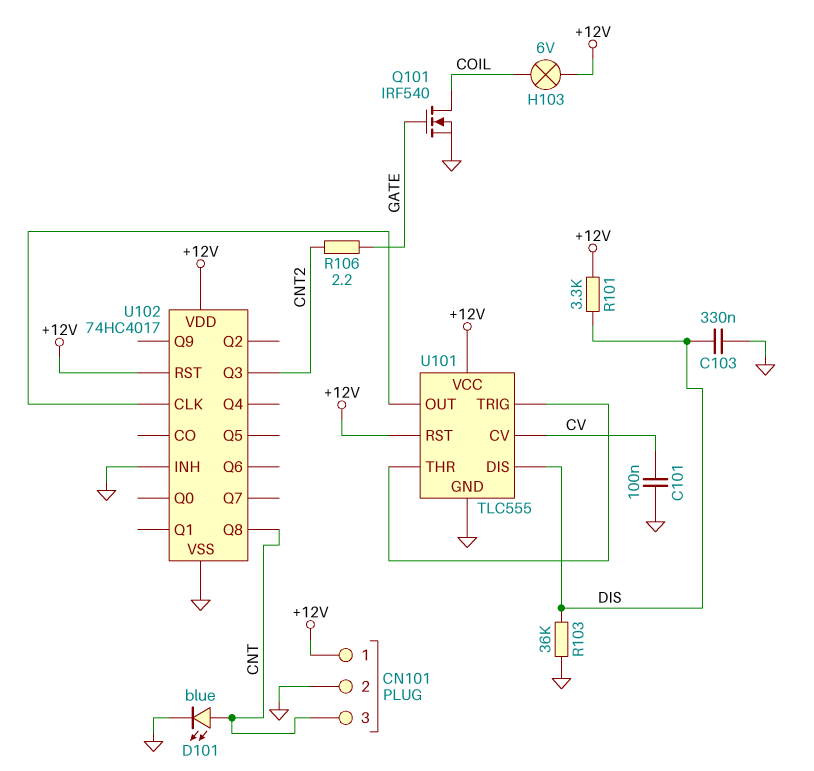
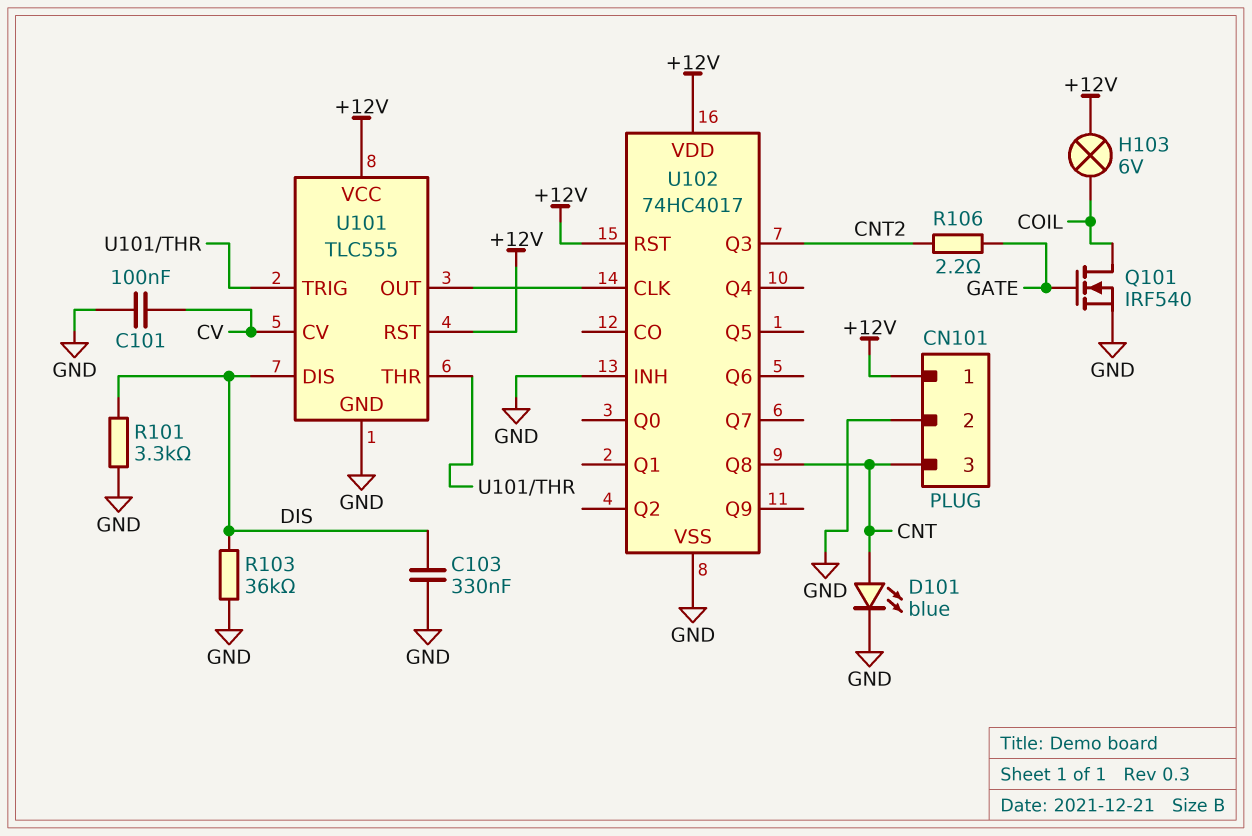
R101: 3.3k (+12V, DIS) -> 3.3k (DIS, GND)

